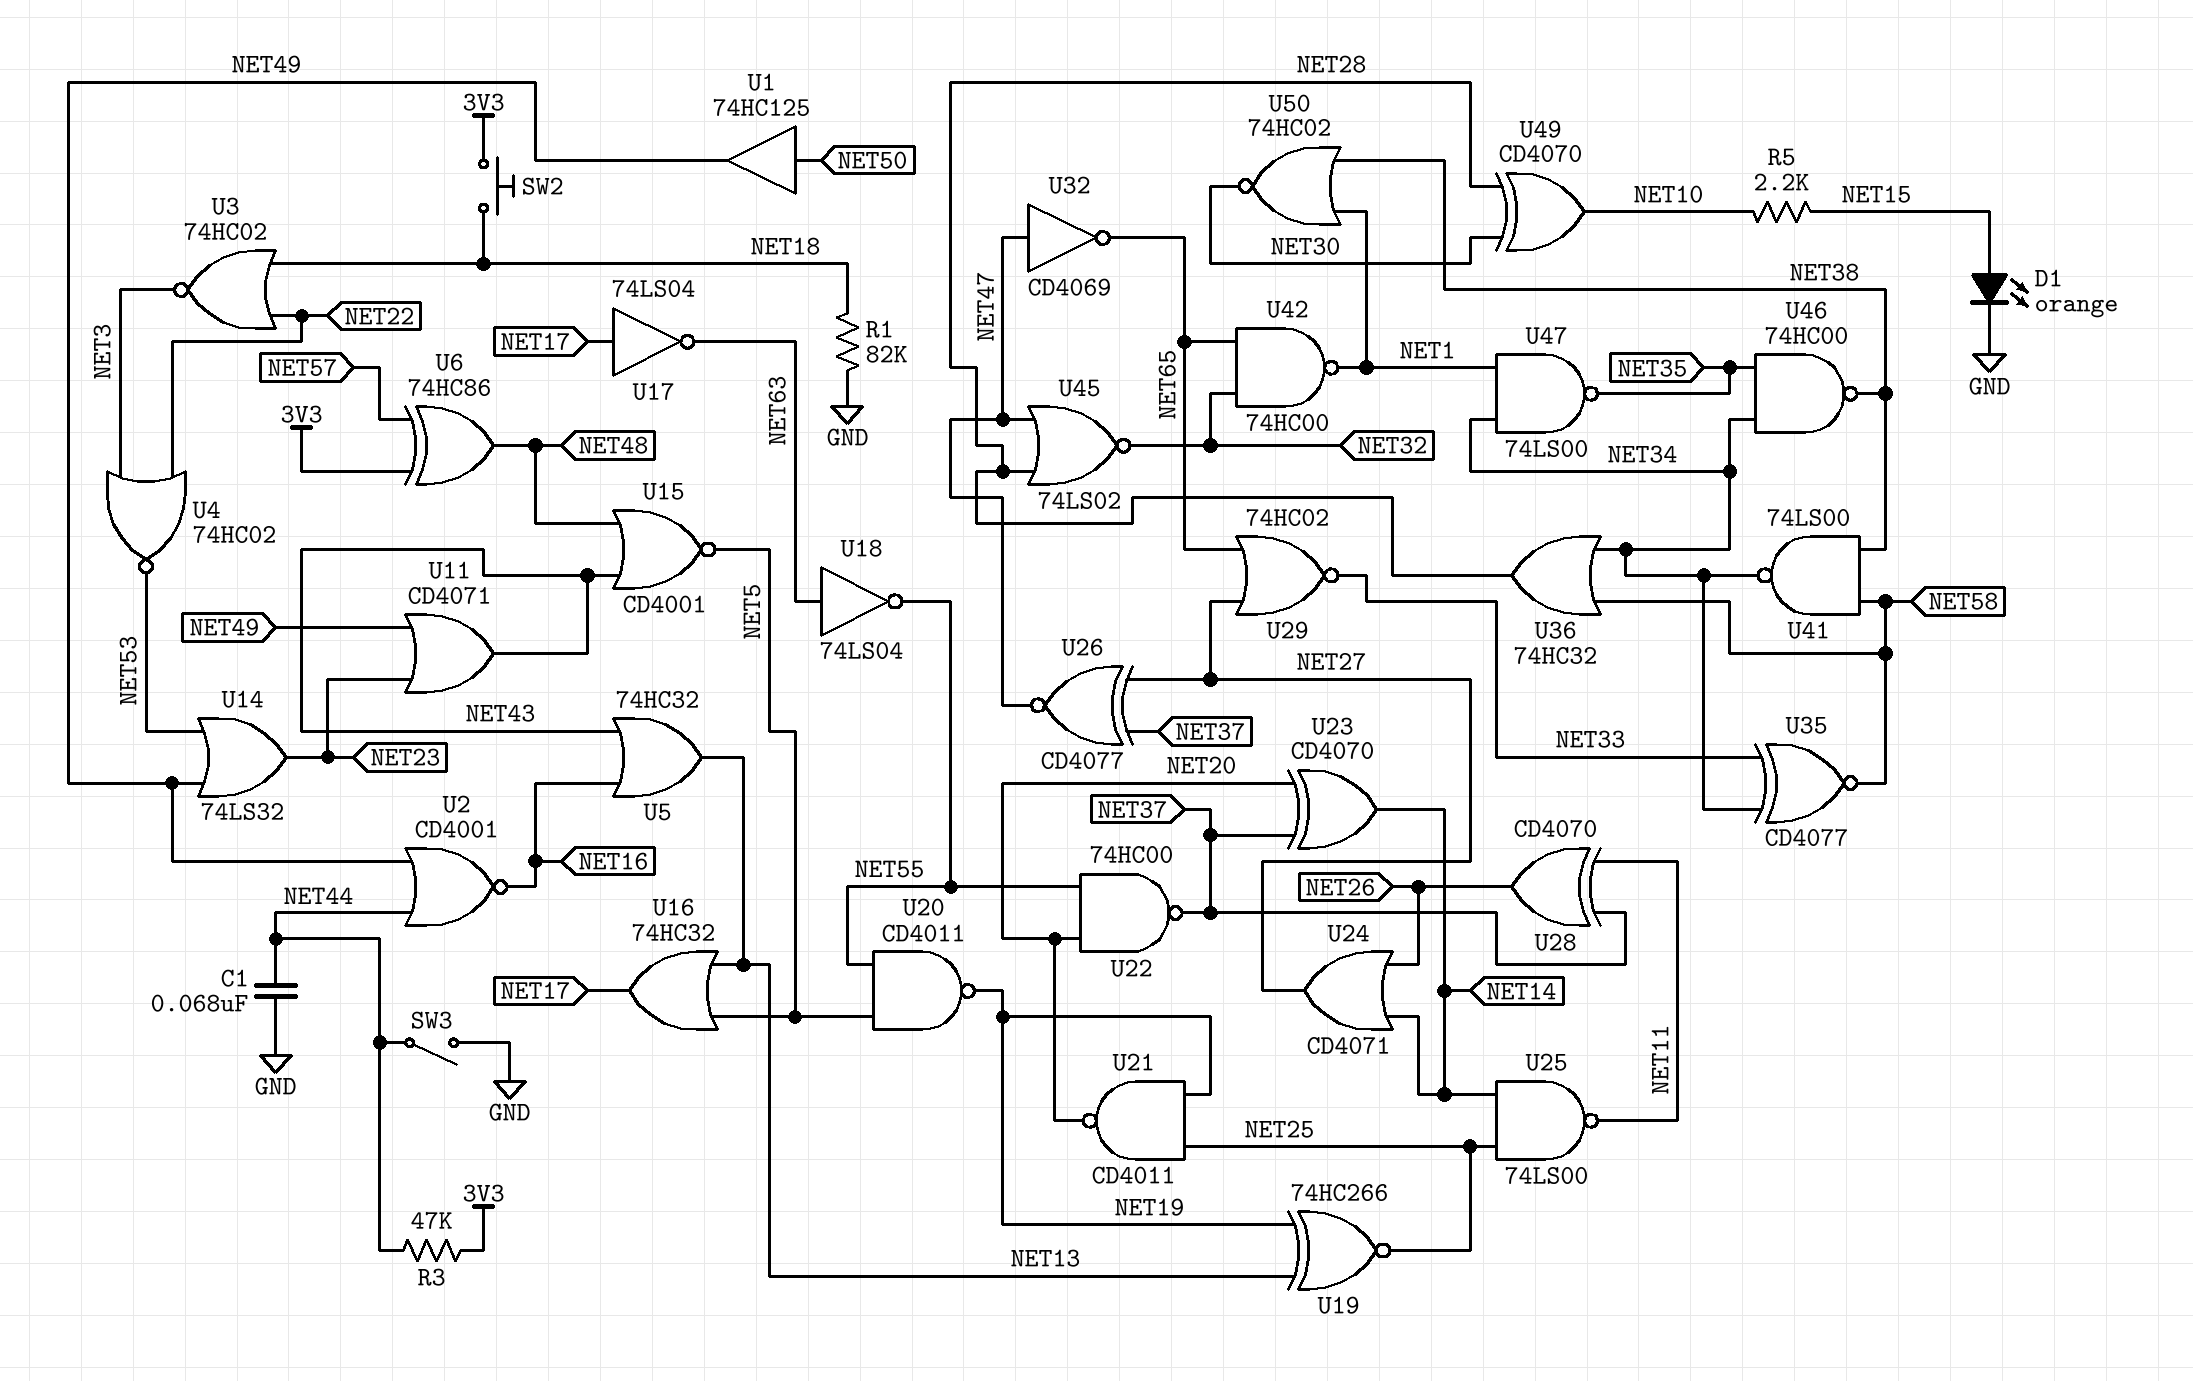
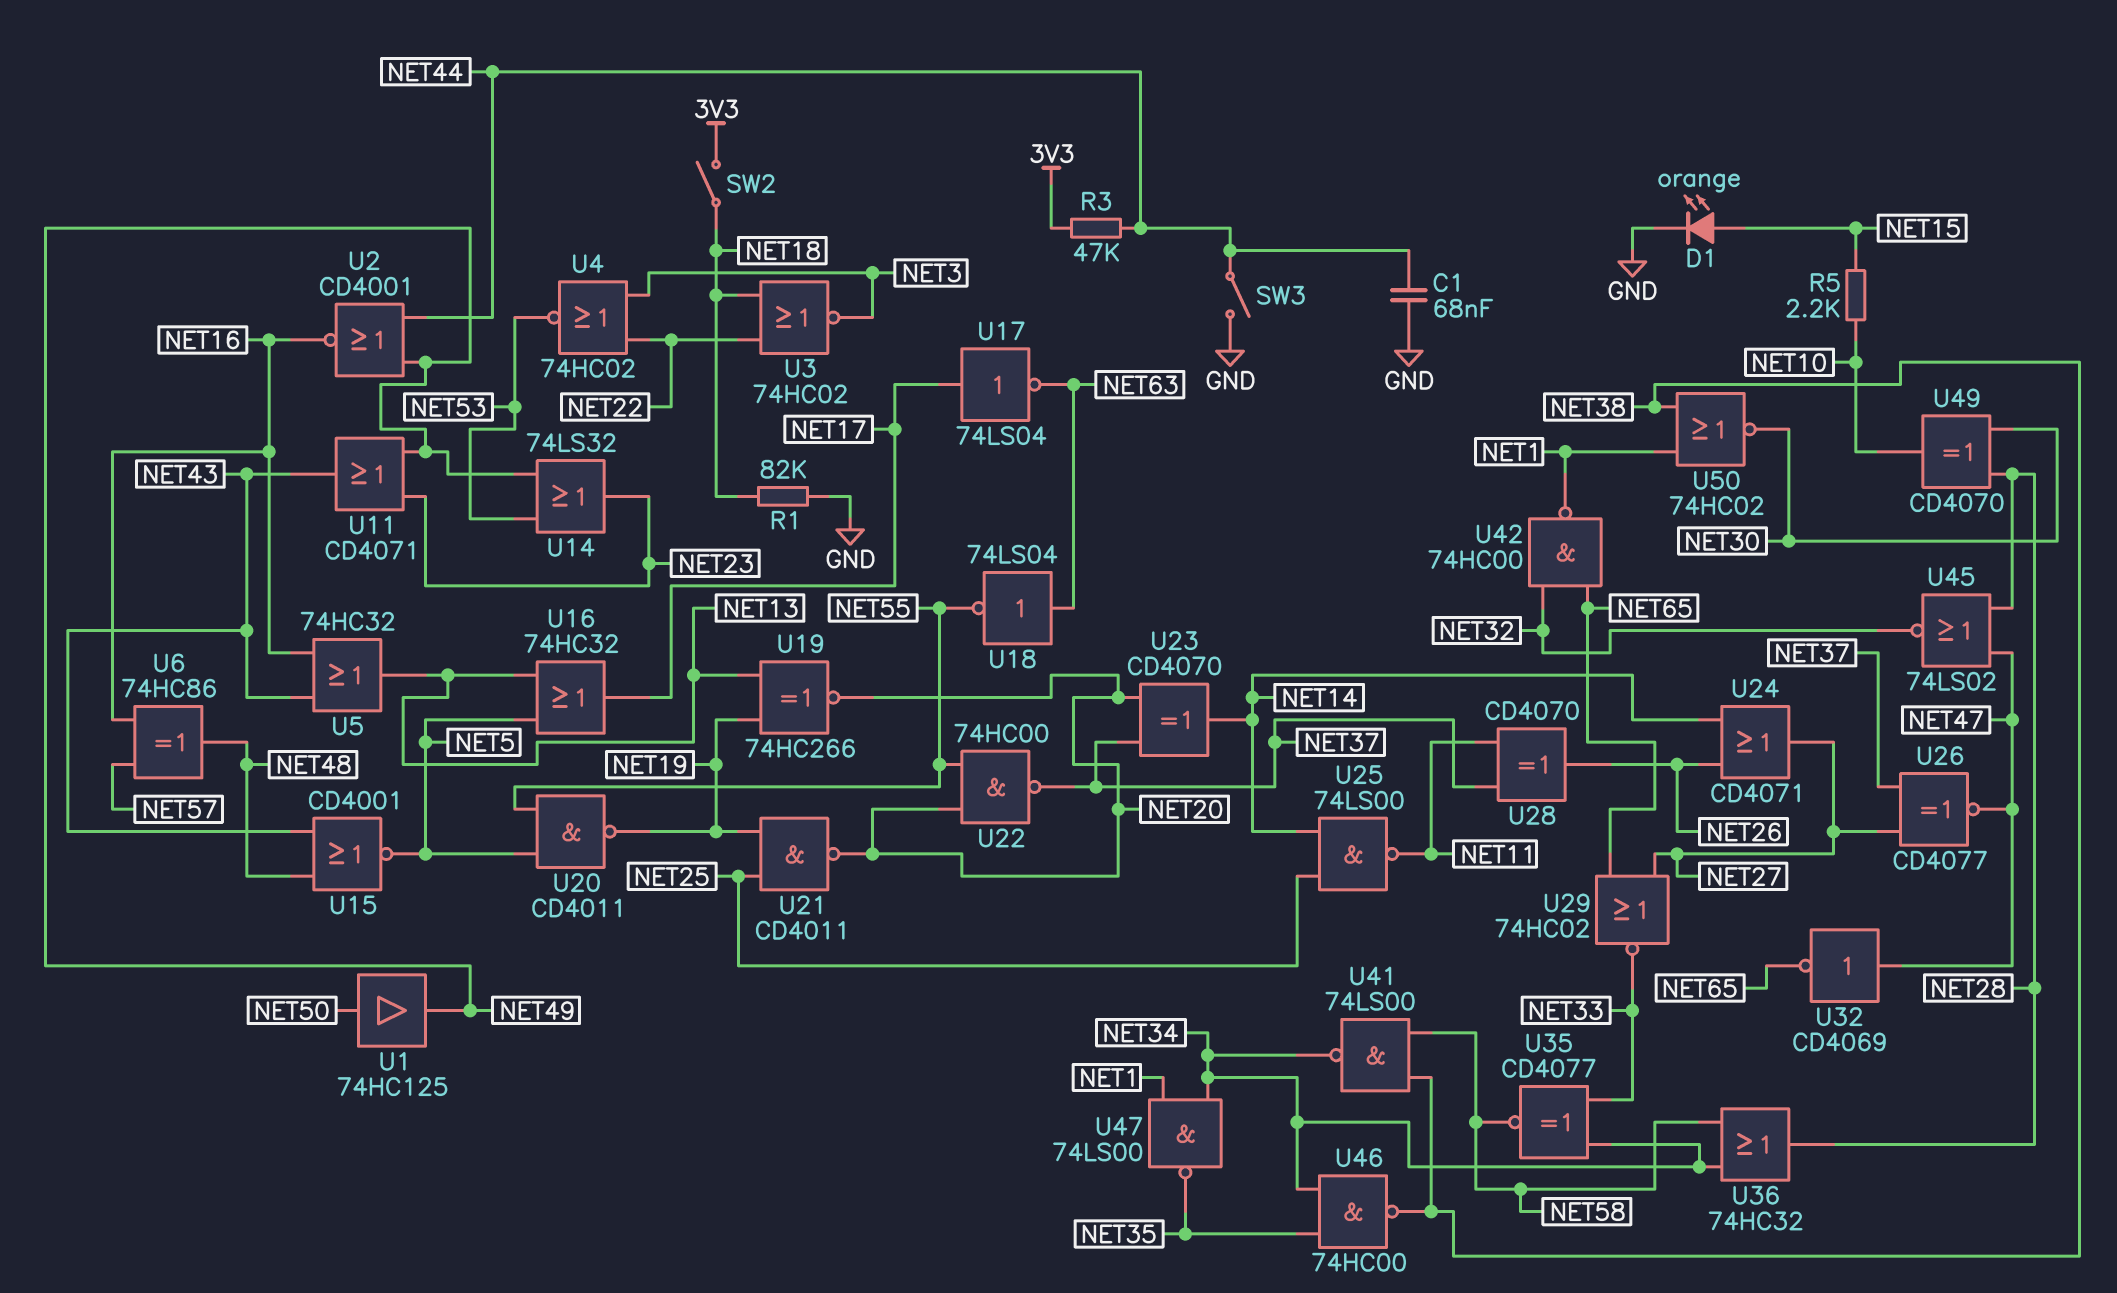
SW2: button (3V3, NET18) -> switch (3V3, NET18)
U6: XOR 74HC86 (in 3V3, in NET57, out NET48) -> XOR 74HC86 (in NET16, in NET57, out NET48)
U19: XNOR 74HC266 (in NET13, in NET19, out NET25) -> XNOR 74HC266 (in NET13, in NET19, out NET20)

